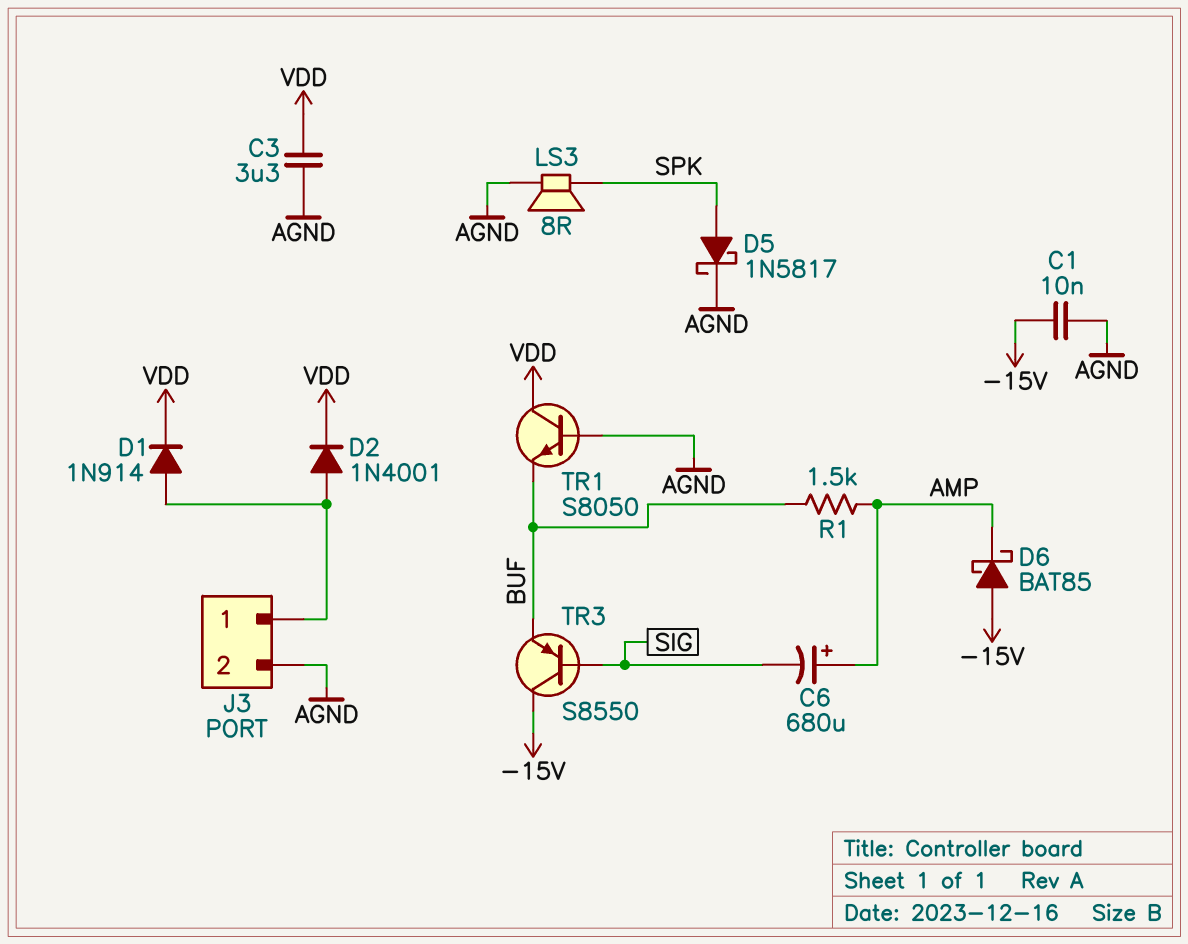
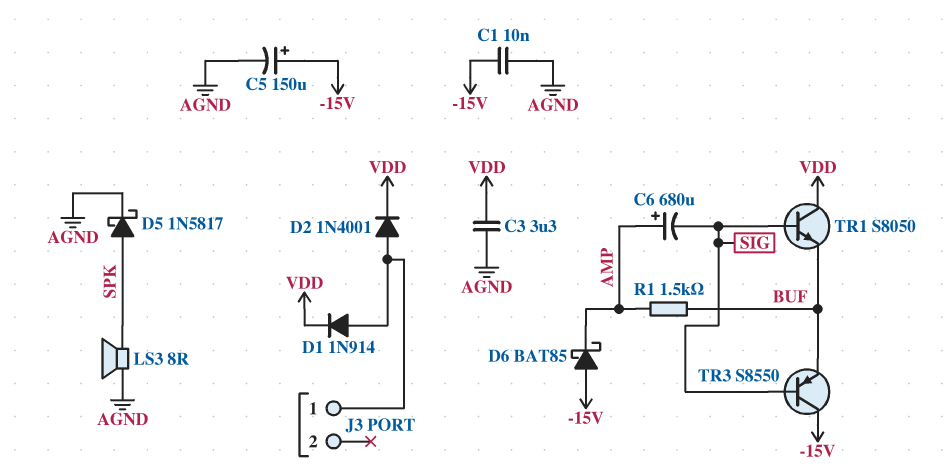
C5: none -> 150uF (plus -15V, minus AGND)
J3 pin 2: AGND -> none
TR1: NPN S8050 (B AGND, C VDD, E BUF) -> NPN S8050 (B SIG, C VDD, E BUF)

